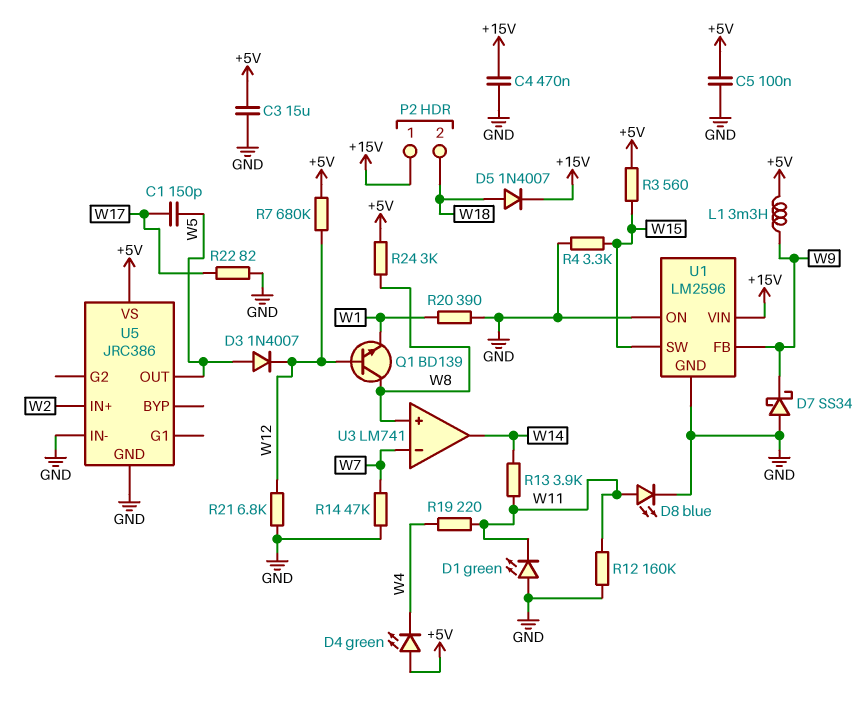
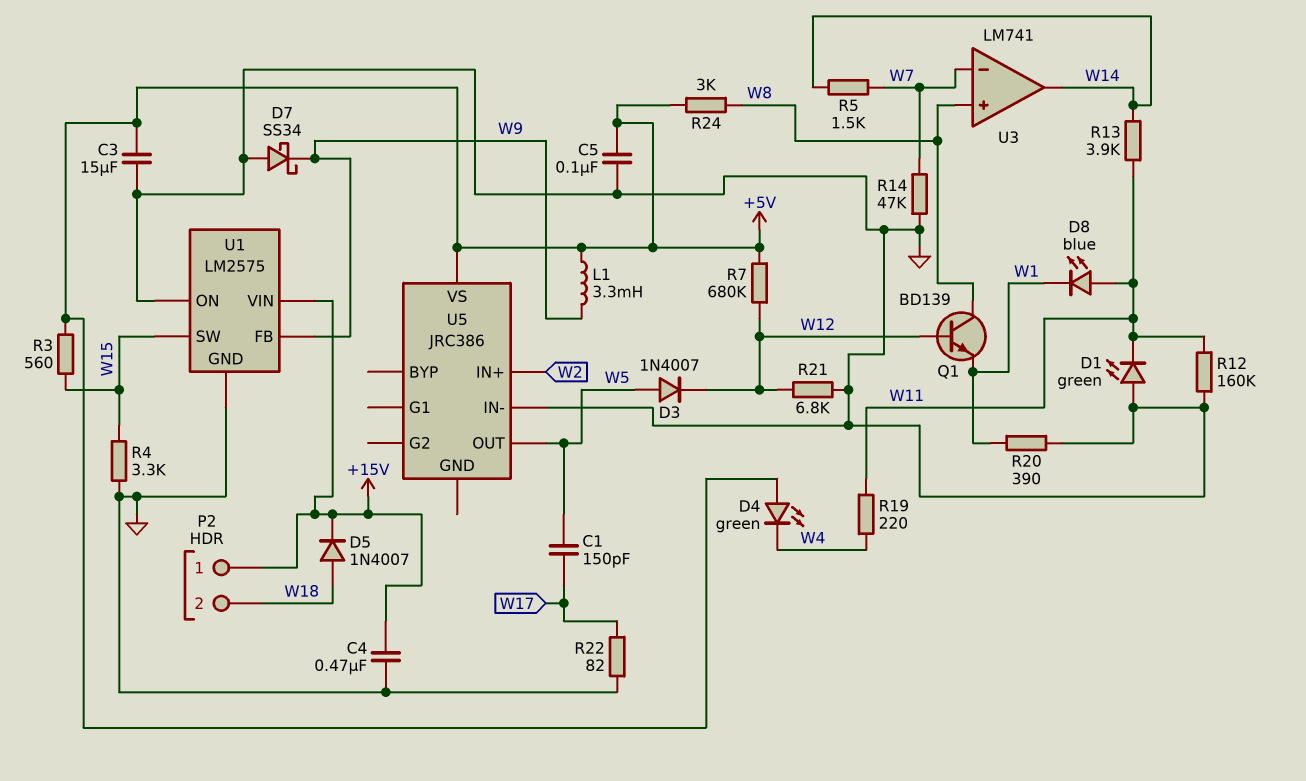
D8: LED blue (A W11, K GND) -> LED blue (A W11, K W1)
R5: none -> 1.5k (W7, W14)
U1: LM2596 -> LM2575
U5 pin GND: GND -> none

